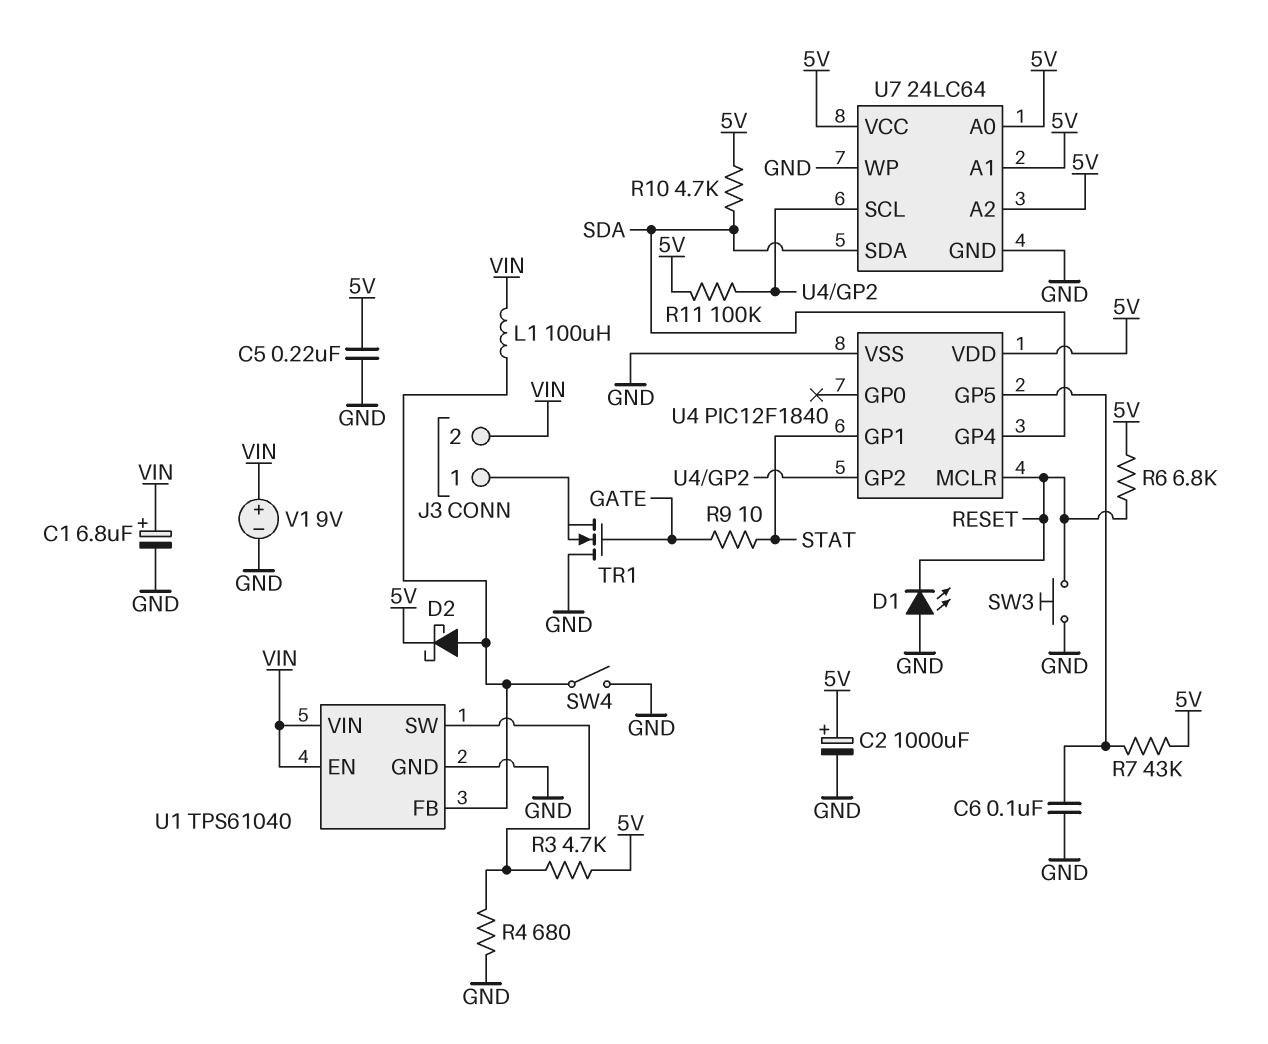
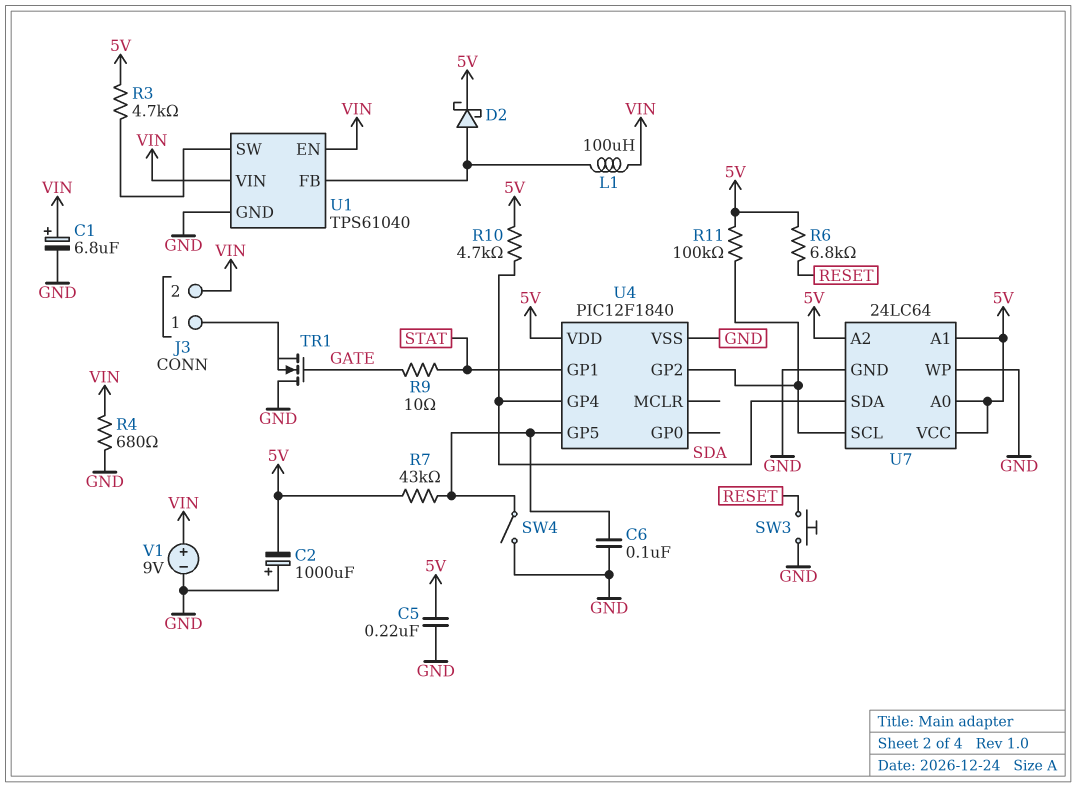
C2: 1000uF (plus 5V, minus GND) -> 1000uF (plus GND, minus 5V)
D1: LED (A GND, K RESET) -> none
R4: 680 (GND, U1/SW) -> 680 (GND, VIN)
SW4: switch (GND, U1/FB) -> switch (GND, U4/GP5)
U4 pin MCLR: RESET -> none

